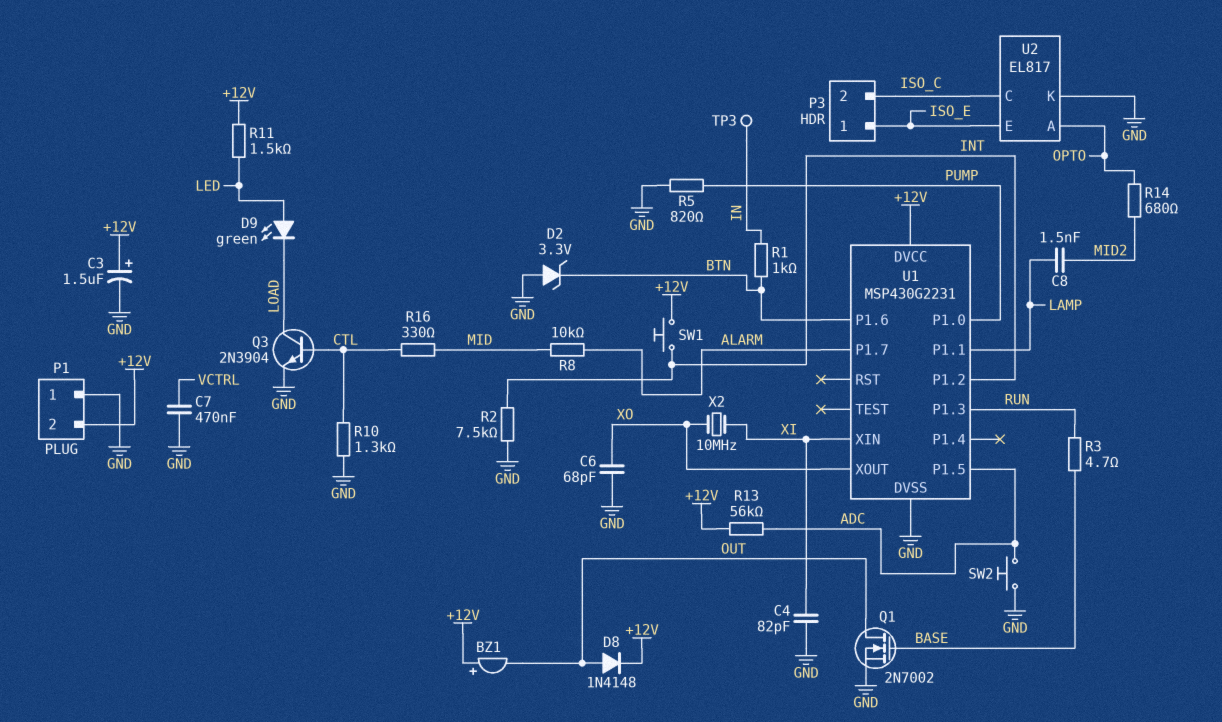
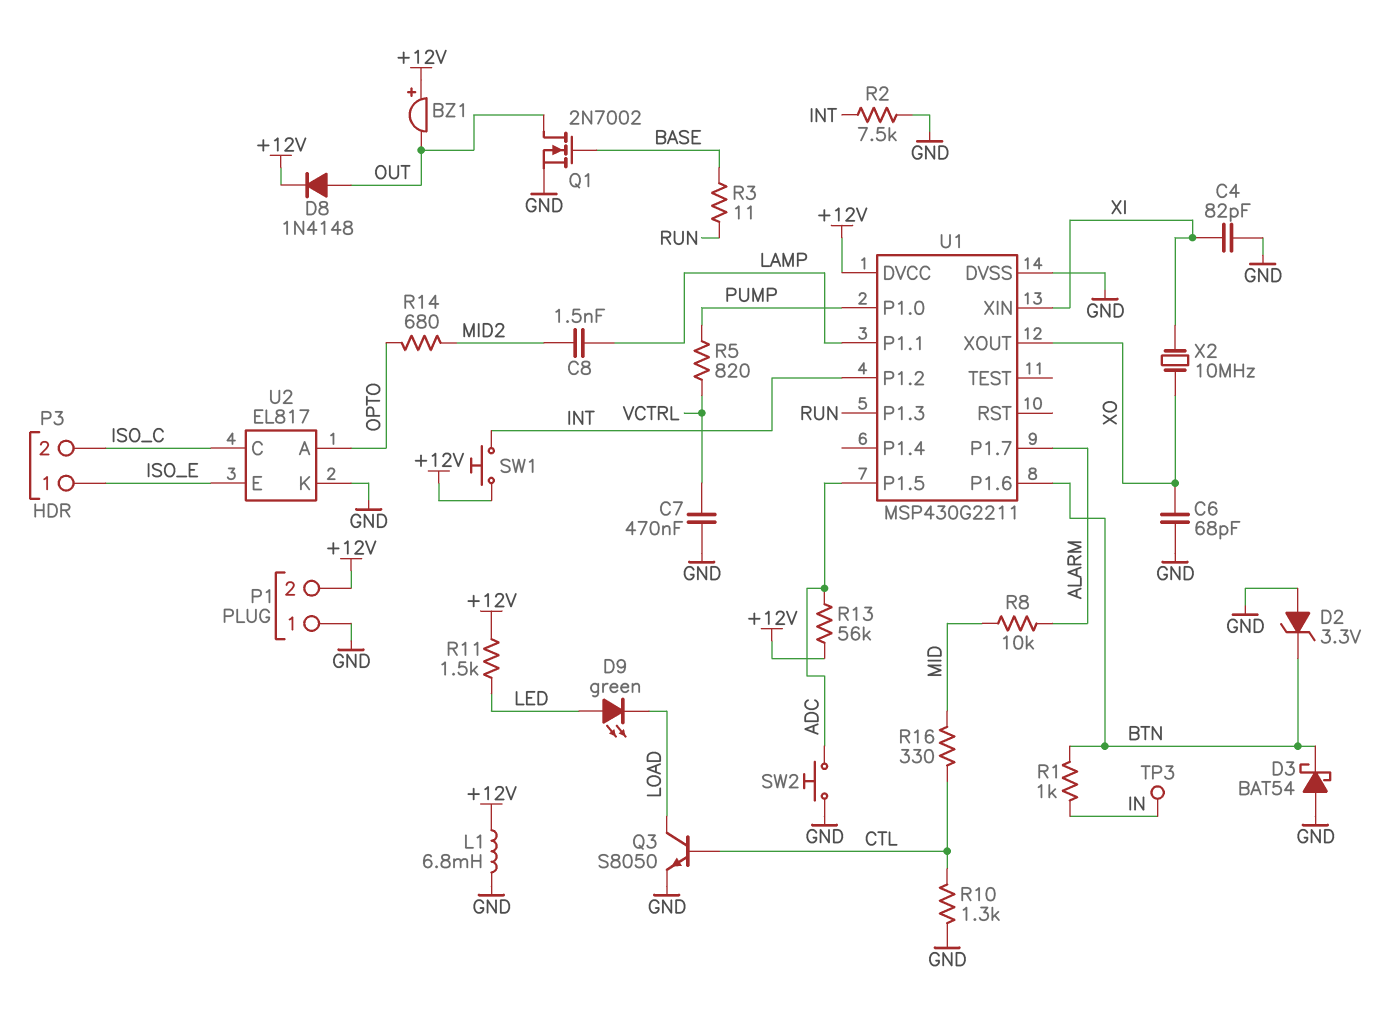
C3: 1.5uF (plus +12V, minus GND) -> none
D3: none -> schottky BAT54 (A GND, K BTN)
L1: none -> 6.8mH (+12V, GND)
Q3: NPN 2N3904 (B CTL, C LOAD, E GND) -> NPN S8050 (B CTL, C LOAD, E GND)
R3: 4.7 (BASE, RUN) -> 11 (BASE, RUN)
R5: 820 (GND, PUMP) -> 820 (PUMP, VCTRL)
U1: MSP430G2231 -> MSP430G2211

